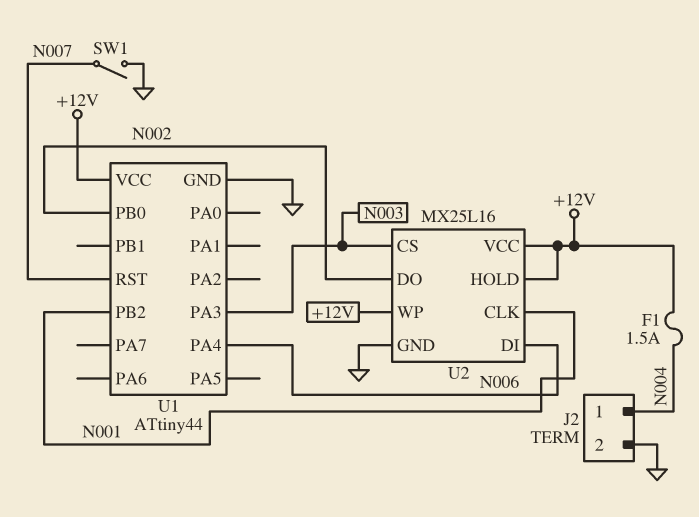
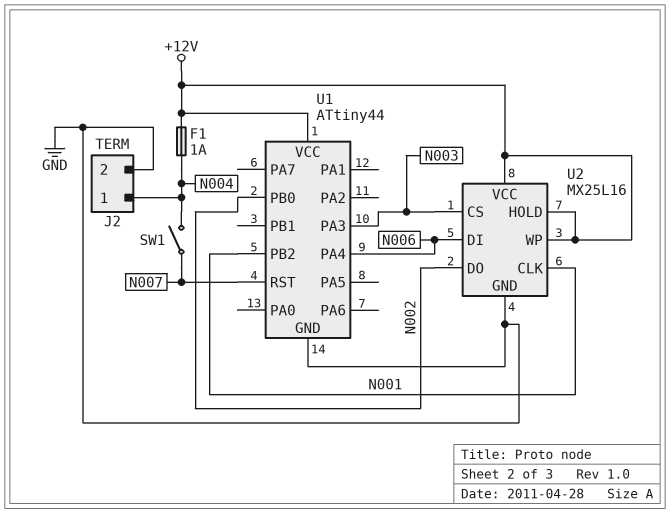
F1: 1.5A (+12V, N004) -> 1A (+12V, N004)
SW1: switch (GND, N007) -> switch (N004, N007)

